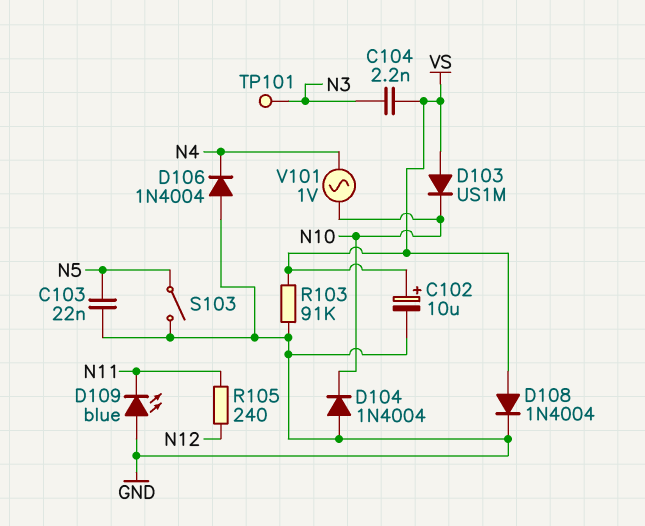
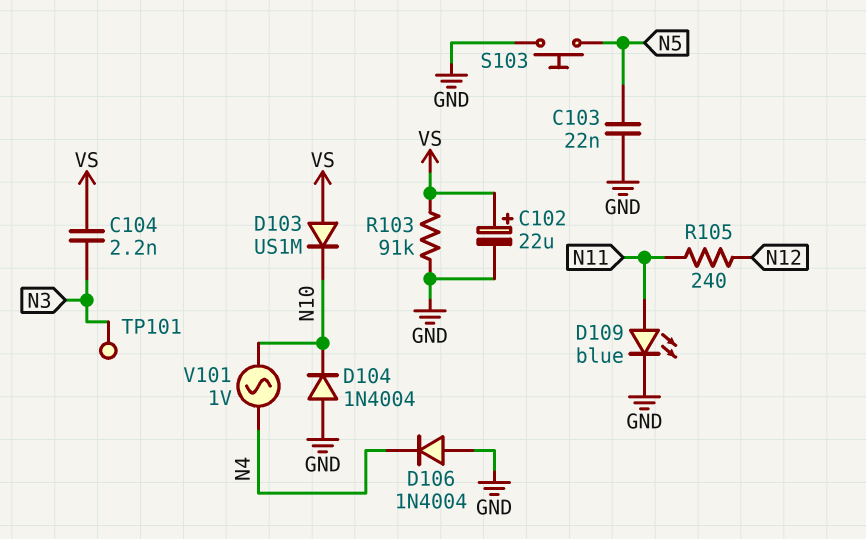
C102: 10uF (plus VS, minus GND) -> 22uF (plus VS, minus GND)
D108: diode 1N4004 (A VS, K GND) -> none
D109: LED blue (A GND, K N11) -> LED blue (A N11, K GND)
S103: switch (GND, N5) -> button (GND, N5)

